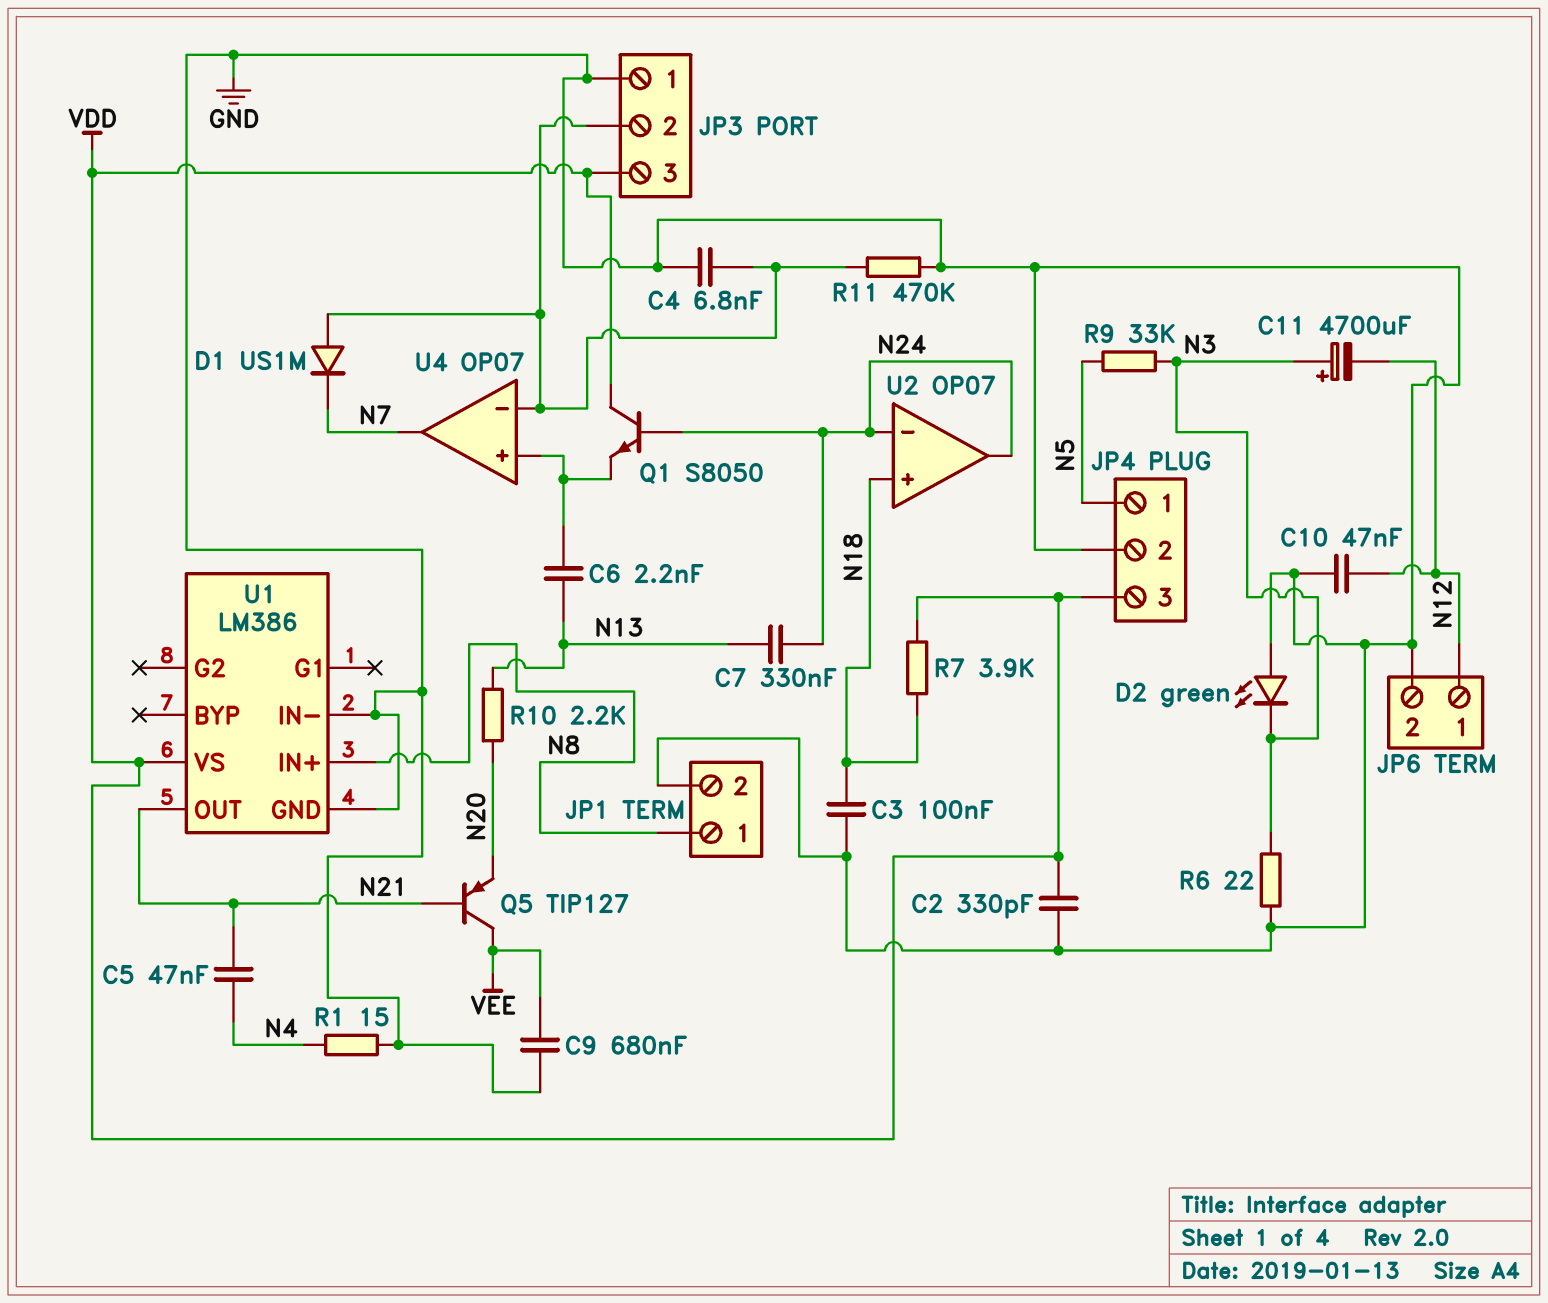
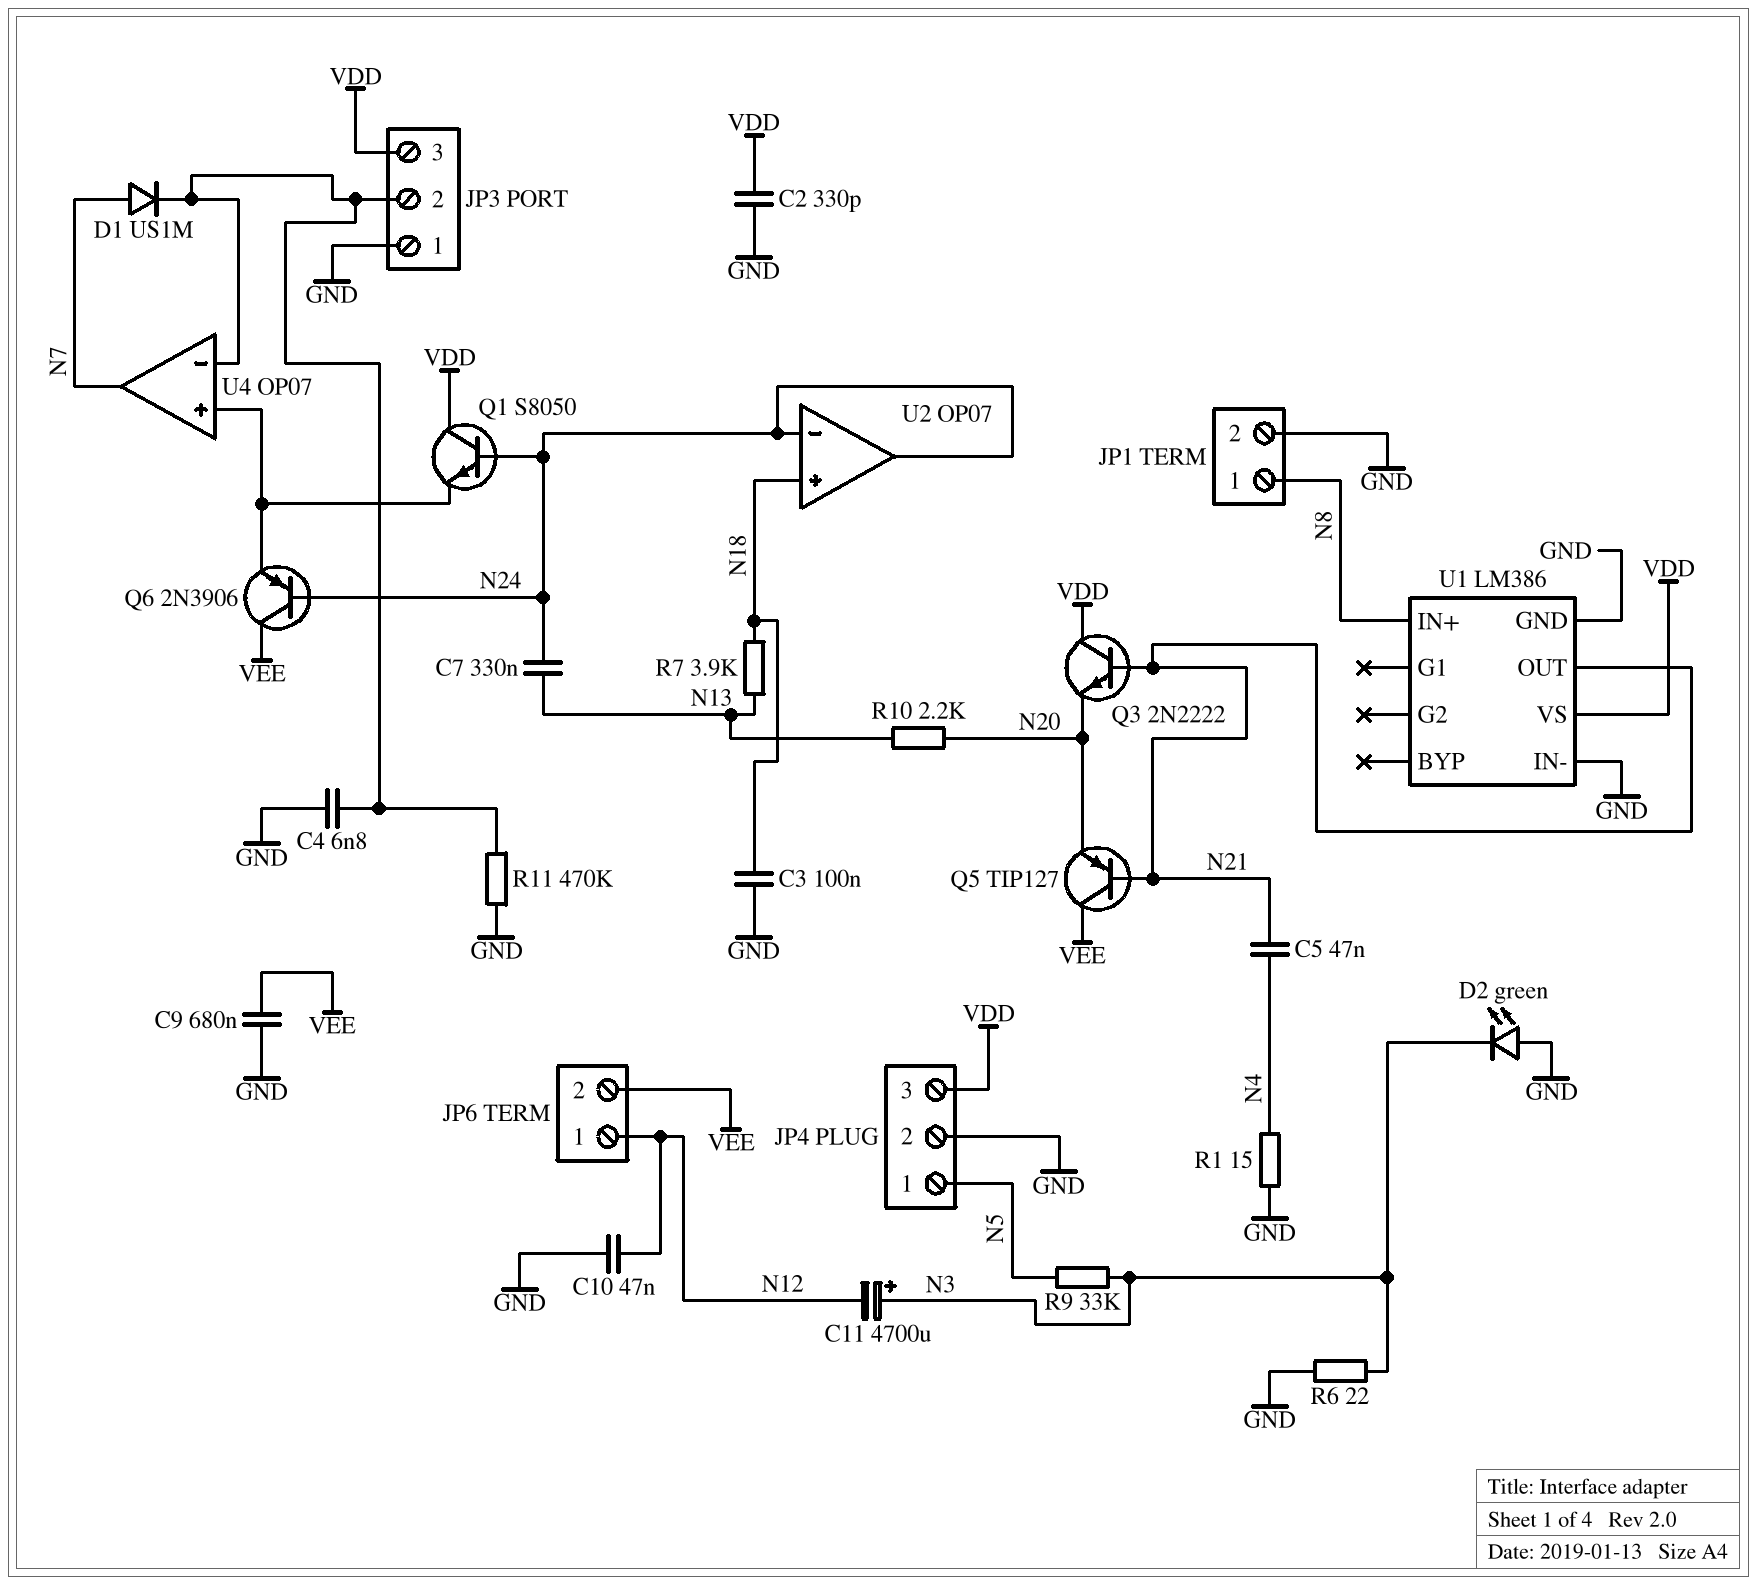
C6: 2.2nF (N13, U4/in+) -> none
D1: diode US1M (A JP3/2, K N7) -> diode US1M (A N7, K JP3/2)
JP6 pin 2: GND -> VEE
Q3: none -> NPN 2N2222 (B N21, C VDD, E N20)
Q6: none -> PNP 2N3906 (B N24, C VEE, E U4/in+)
R7: 3.9k (N18, VDD) -> 3.9k (N13, N18)

